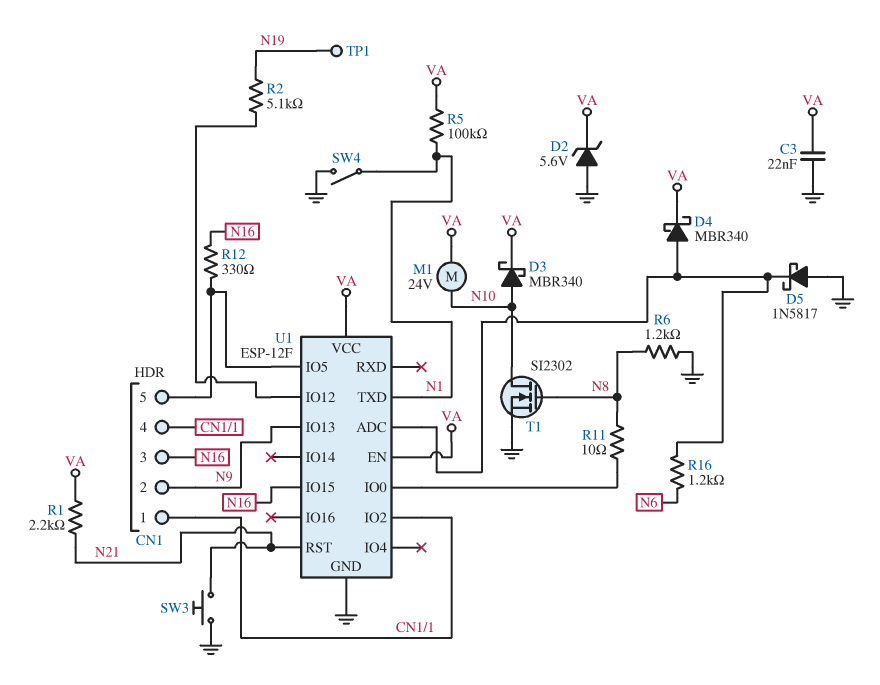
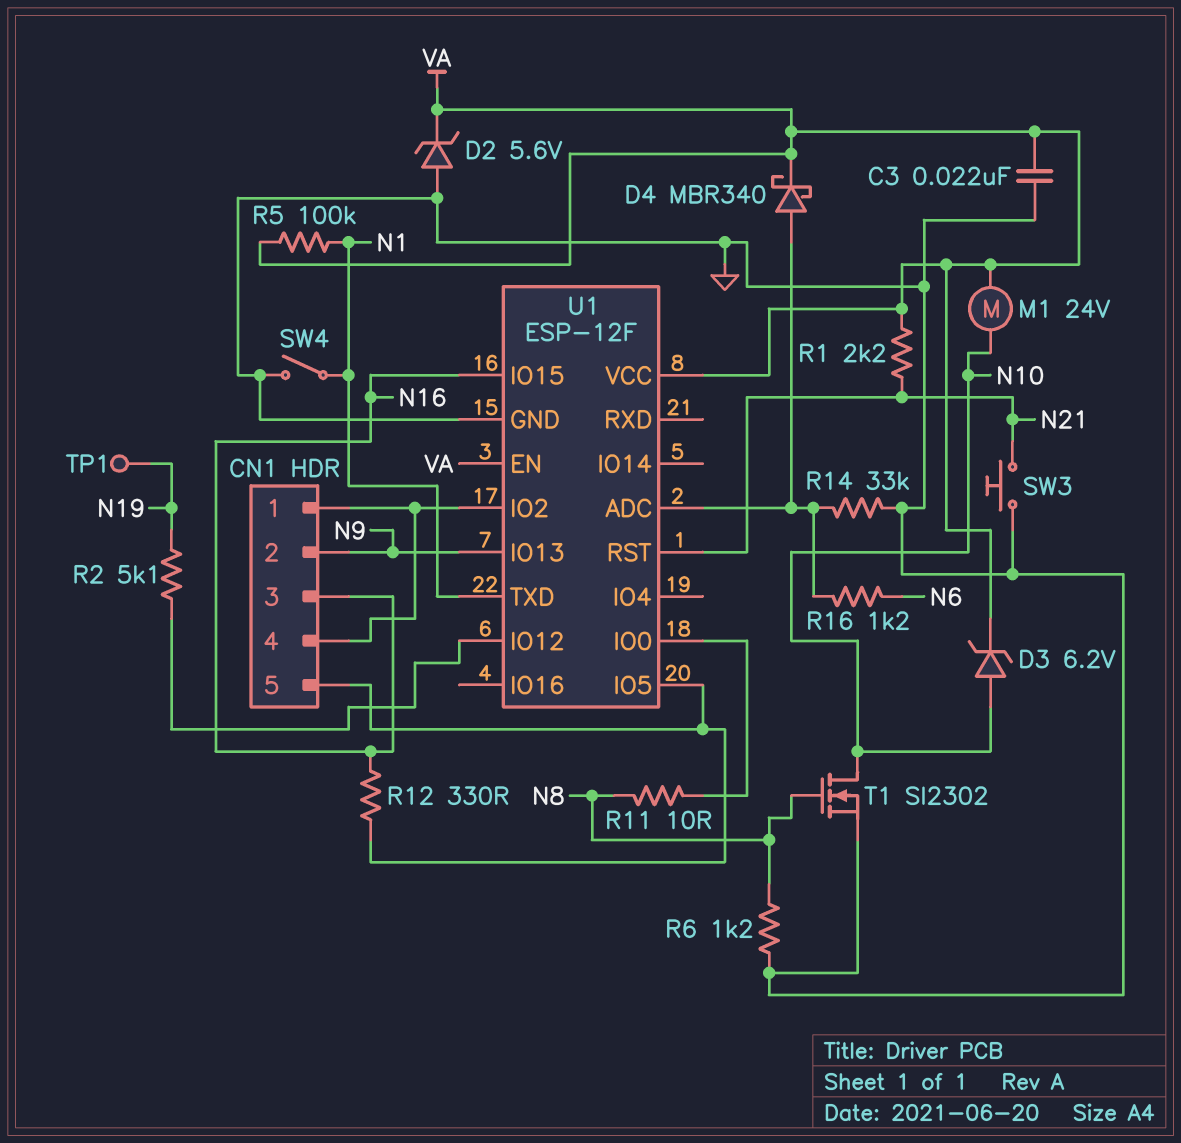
D3: schottky MBR340 (A N10, K VA) -> zener 6.2V (A N10, K VA)
D5: schottky 1N5817 (A GND, K U1/ADC) -> none
R14: none -> 33k (GND, U1/ADC)

